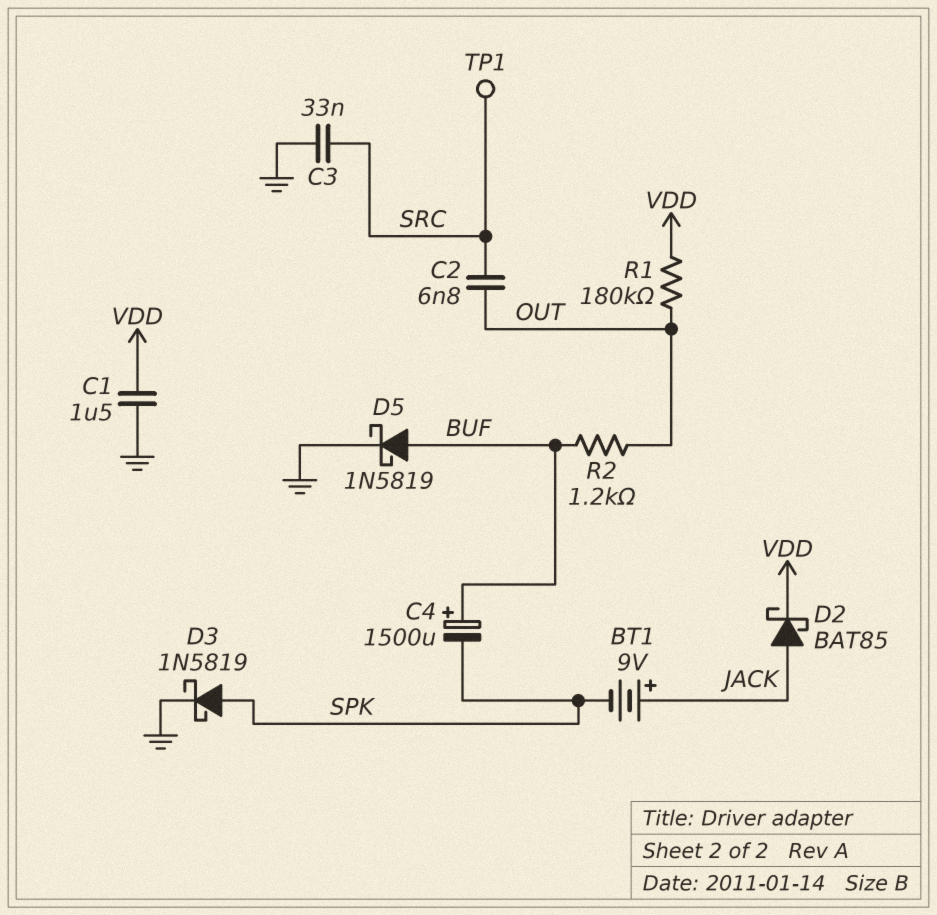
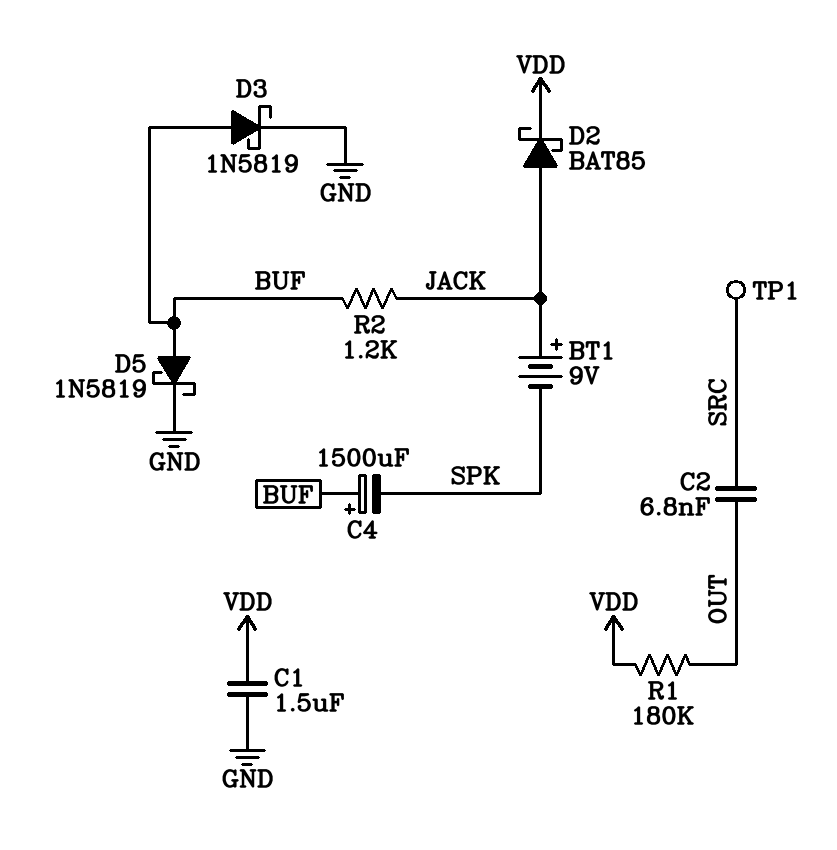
C3: 33nF (GND, SRC) -> none
D3: schottky 1N5819 (A SPK, K GND) -> schottky 1N5819 (A BUF, K GND)
R2: 1.2k (BUF, OUT) -> 1.2k (BUF, JACK)

